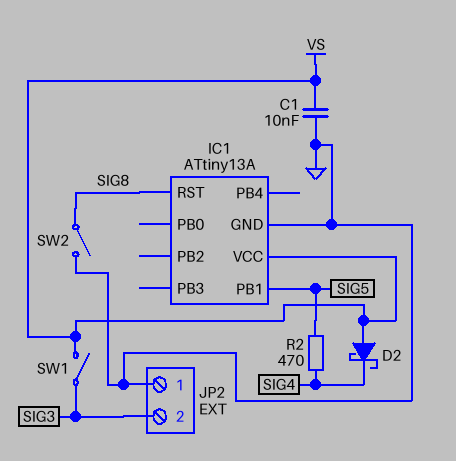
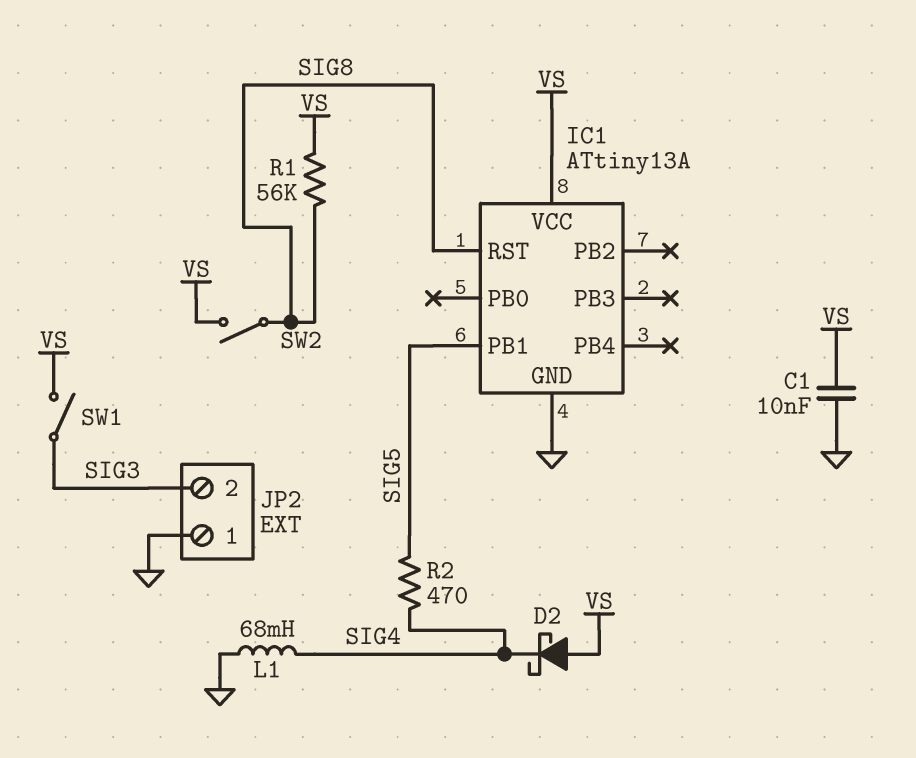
L1: none -> 68mH (GND, SIG4)
R1: none -> 56k (SIG8, VS)
SW2: switch (GND, SIG8) -> switch (SIG8, VS)

